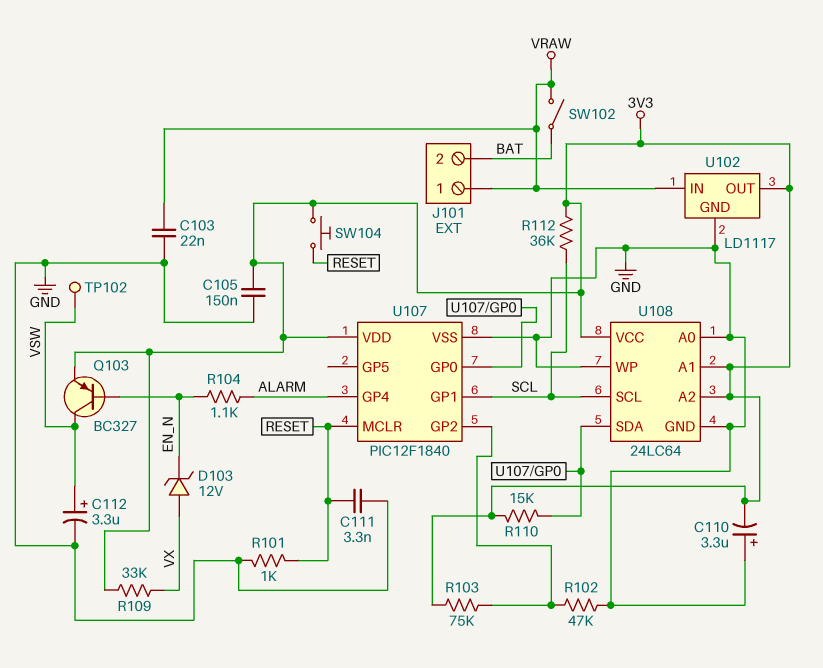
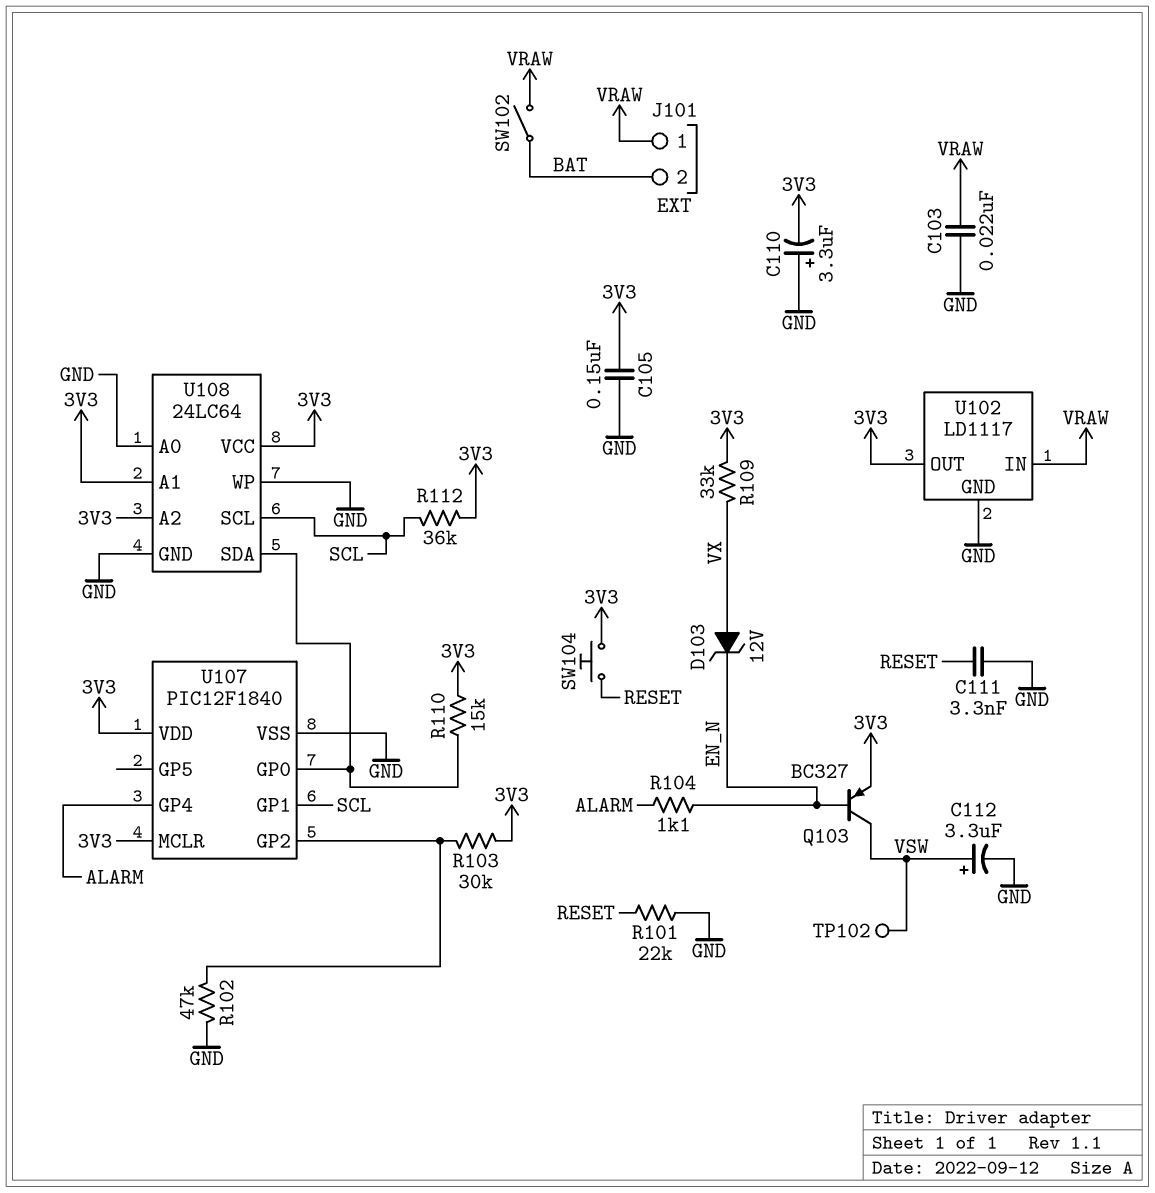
R101: 1k (GND, RESET) -> 22k (GND, RESET)
R103: 75k (3V3, U107/GP2) -> 30k (3V3, U107/GP2)
U107 pin MCLR: RESET -> 3V3

